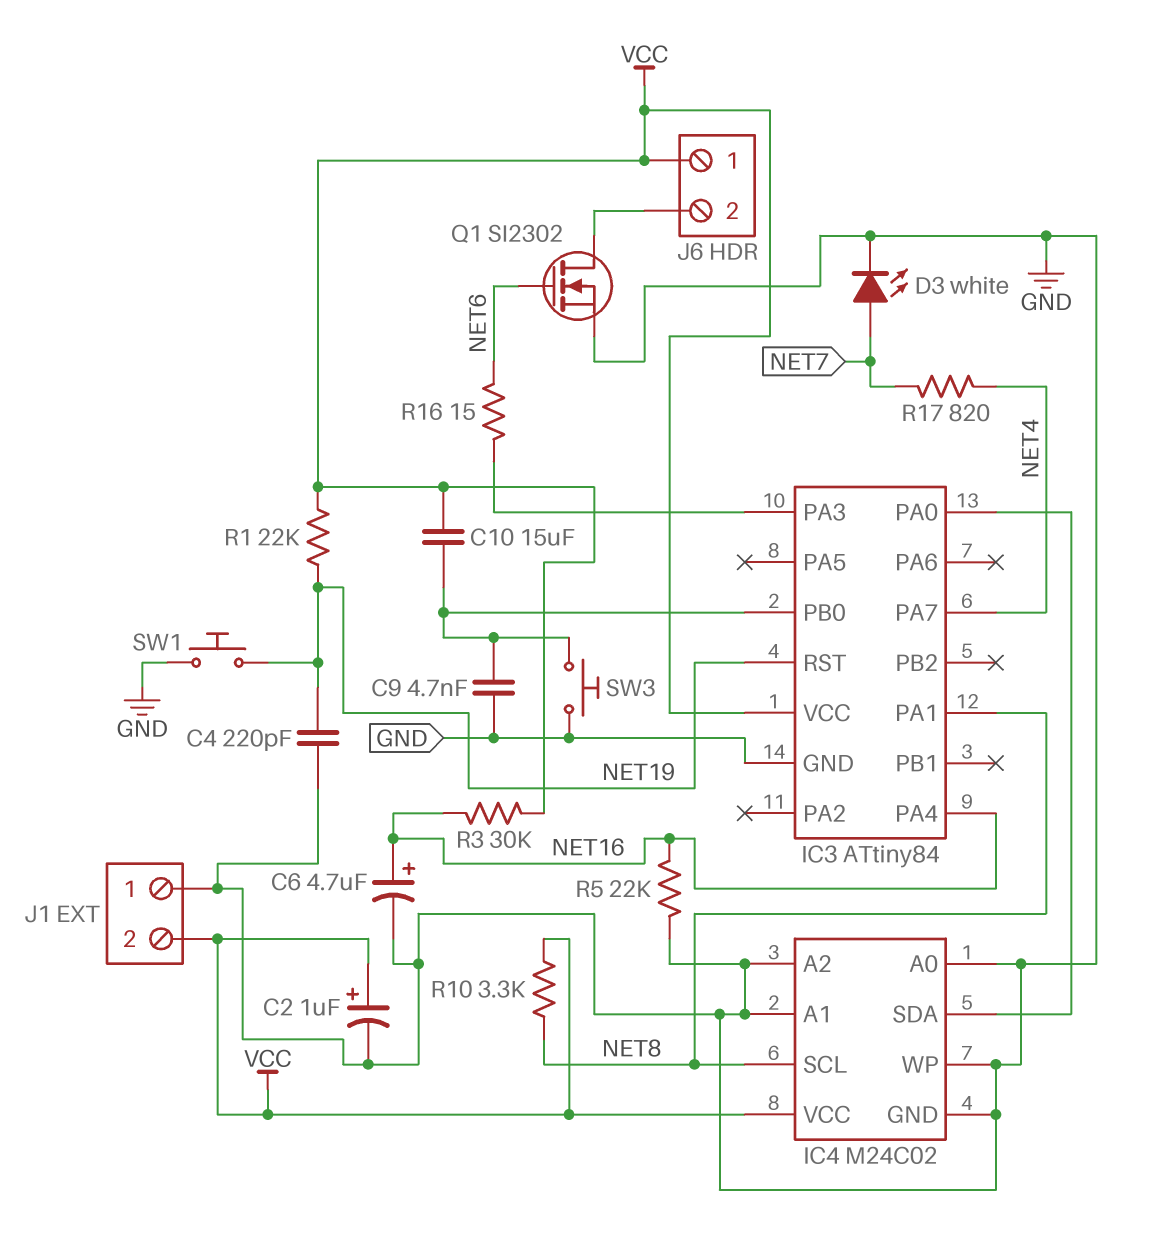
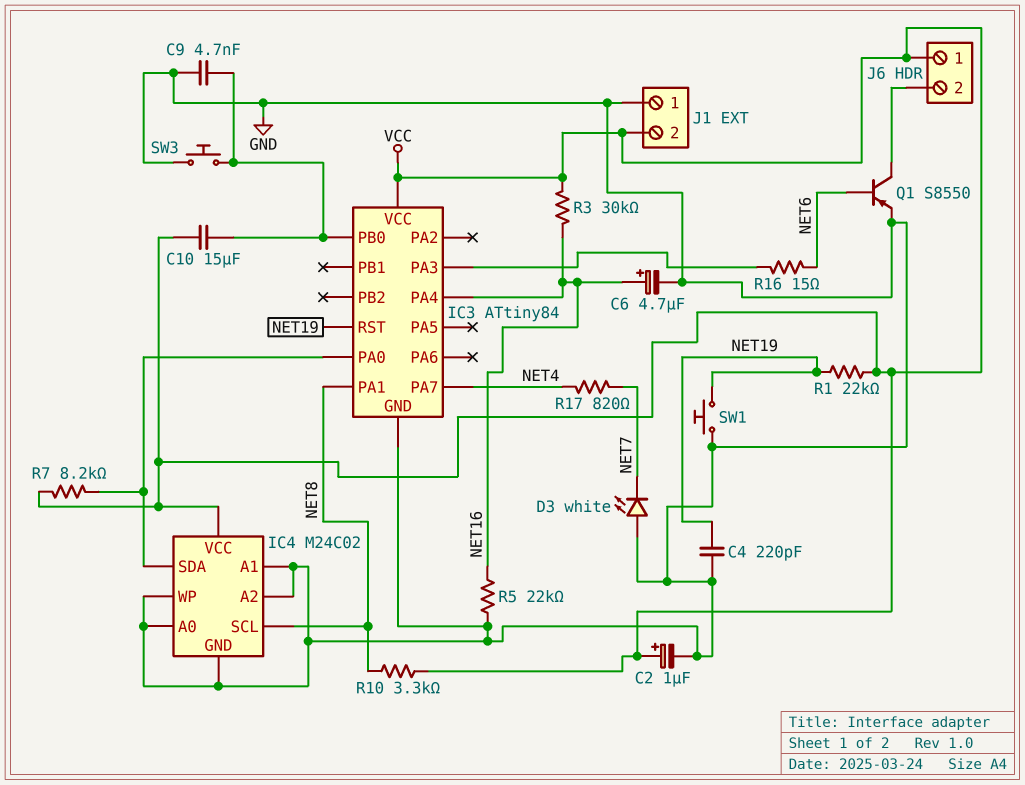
D3: LED white (A NET7, K GND) -> LED white (A GND, K NET7)
Q1: NMOS SI2302 (G NET6, D J6/2, S GND) -> PNP S8550 (B NET6, C J6/2, E GND)
R7: none -> 8.2k (IC3/PA0, VCC)

